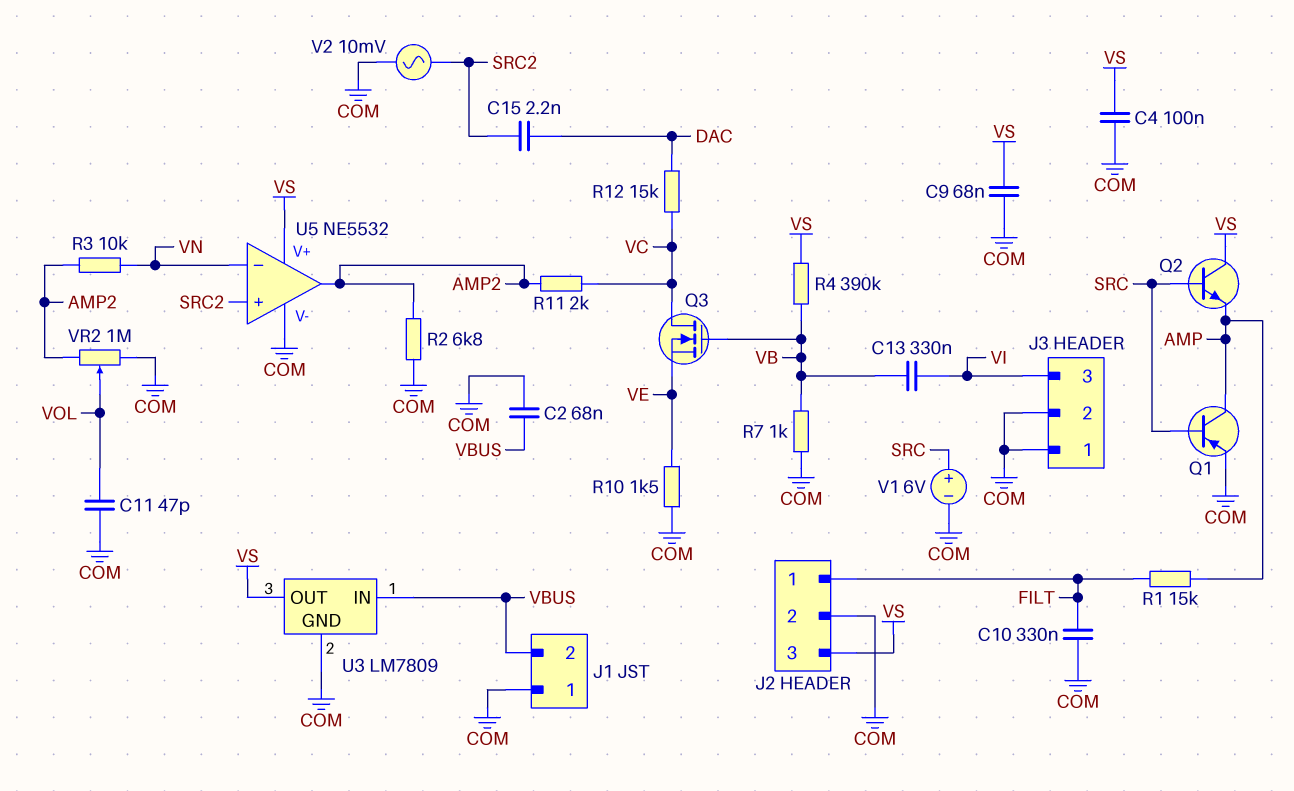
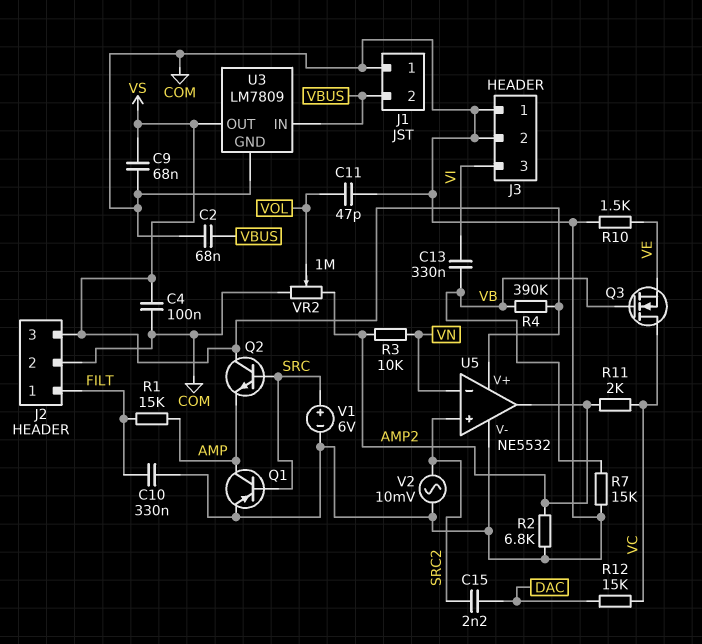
R7: 1k (COM, VB) -> 15k (COM, VB)

